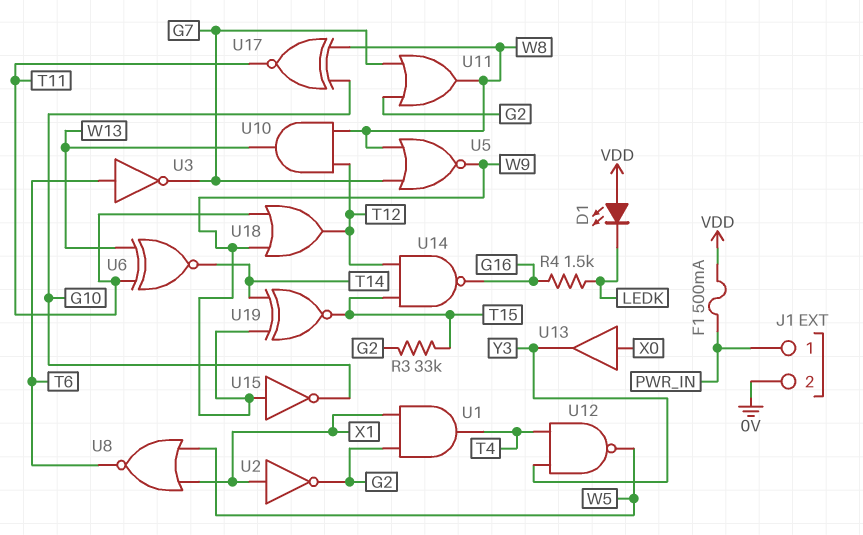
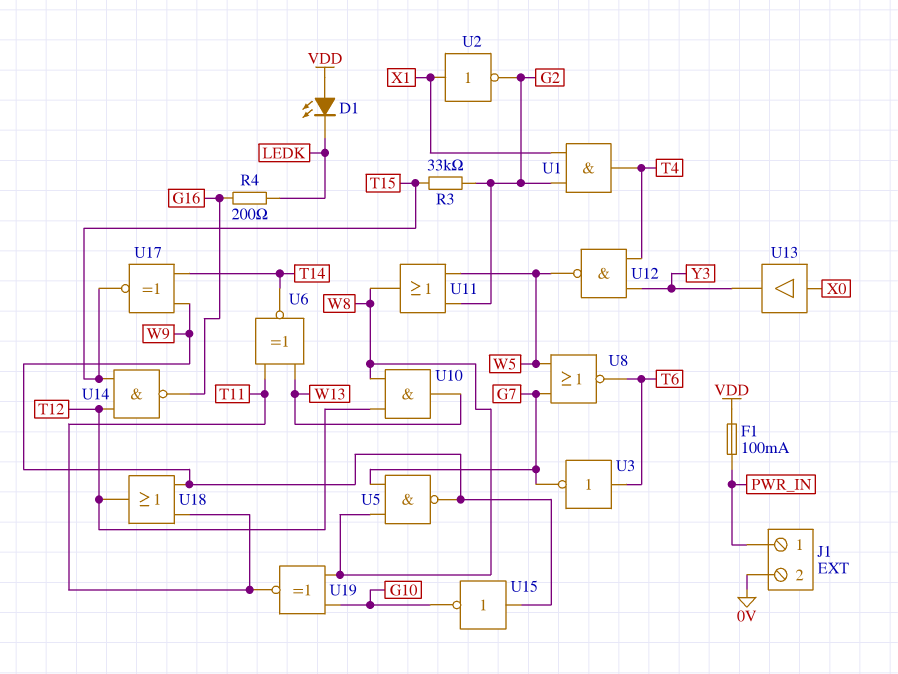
F1: 500mA (PWR_IN, VDD) -> 100mA (PWR_IN, VDD)
R4: 1.5k (G16, LEDK) -> 200 (G16, LEDK)
U5: NOR (in G7, in W8, out W9) -> NAND (in G7, in W8, out W9)
U8: NOR (in W5, in X1, out T6) -> NOR (in G7, in W5, out T6)
U11: OR (in G2, in G7, out W8) -> OR (in G2, in W5, out W8)
U17: XNOR (in G10, in W8, out T11) -> XNOR (in T14, in W9, out T15)
U19: XNOR (in T14, in W9, out T15) -> XNOR (in G10, in W8, out T11)

